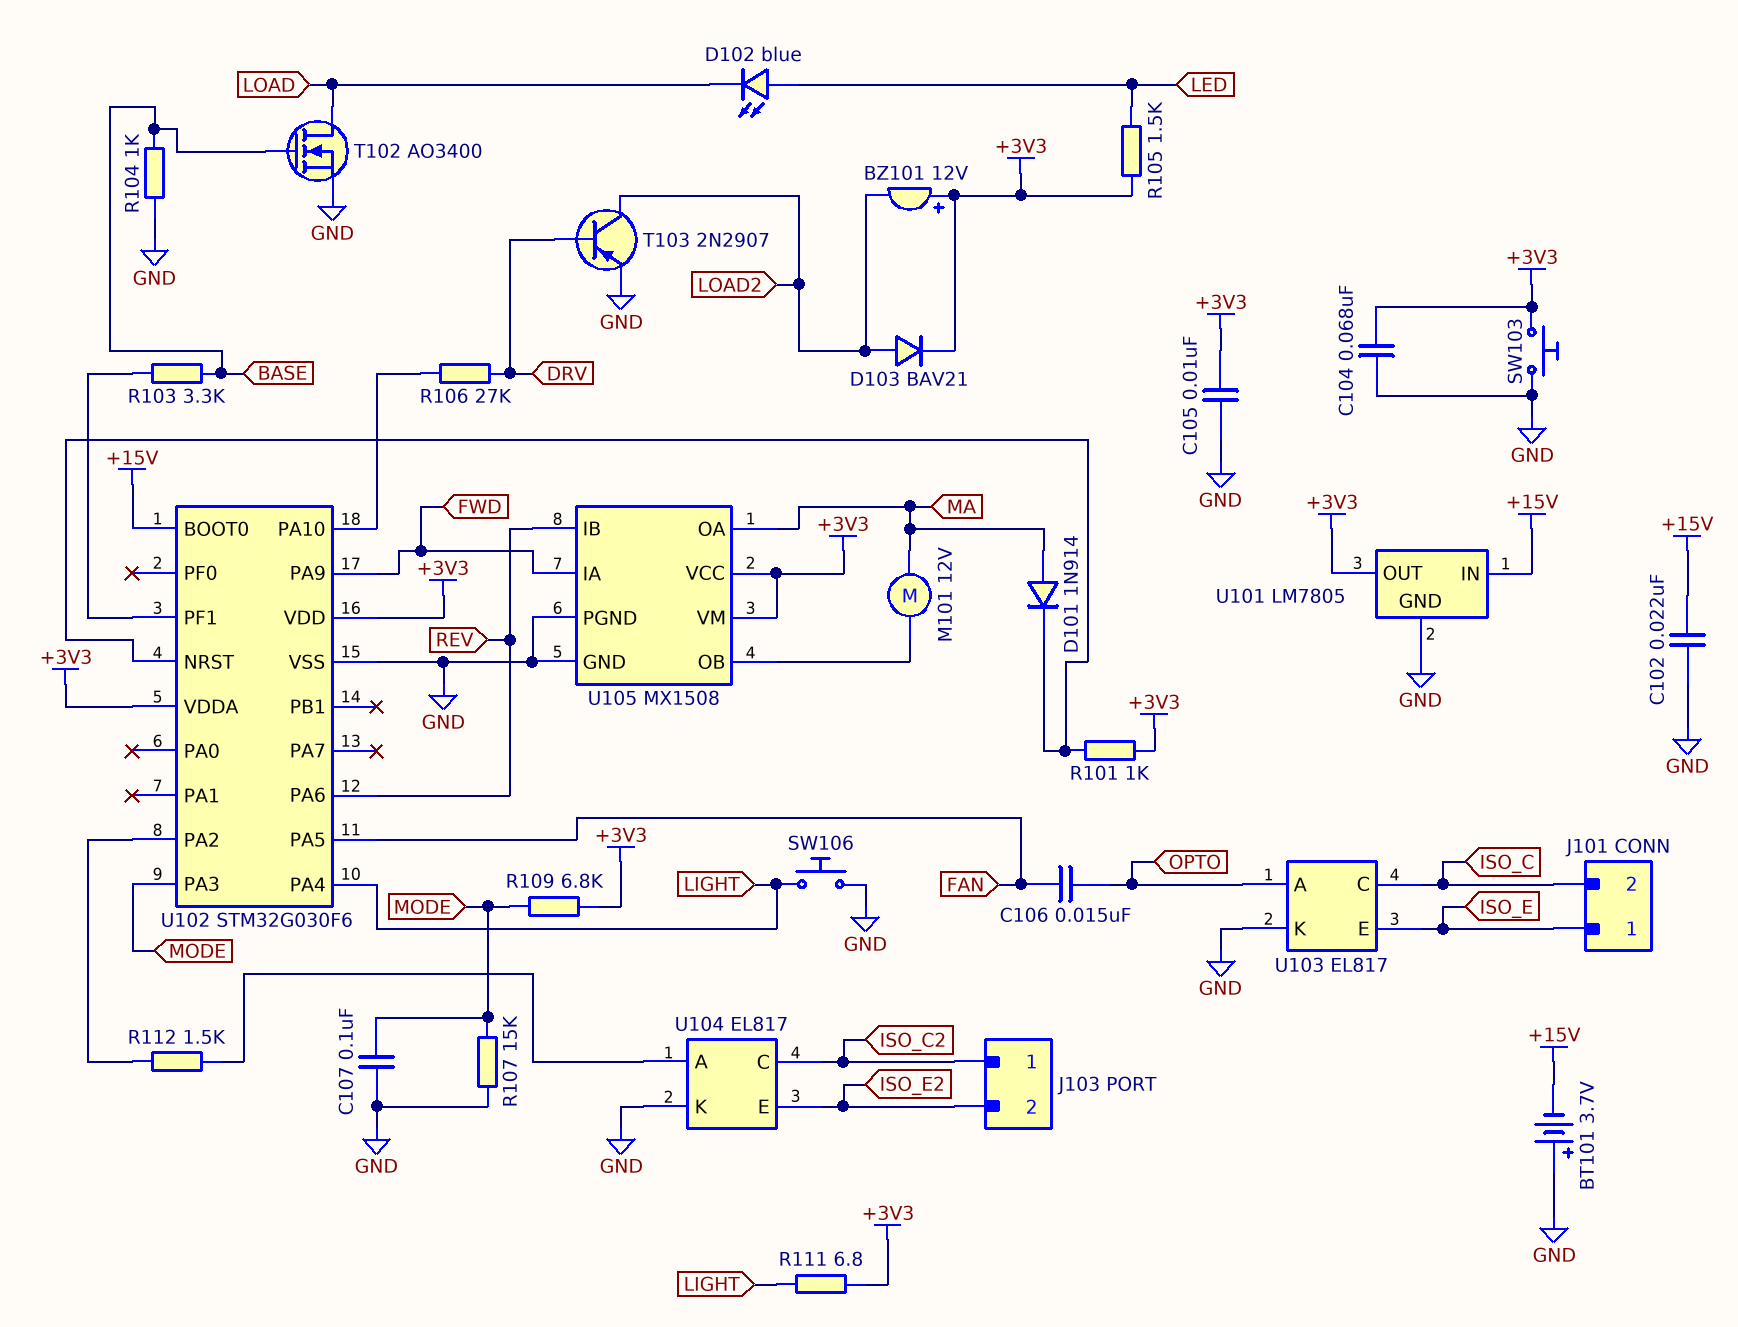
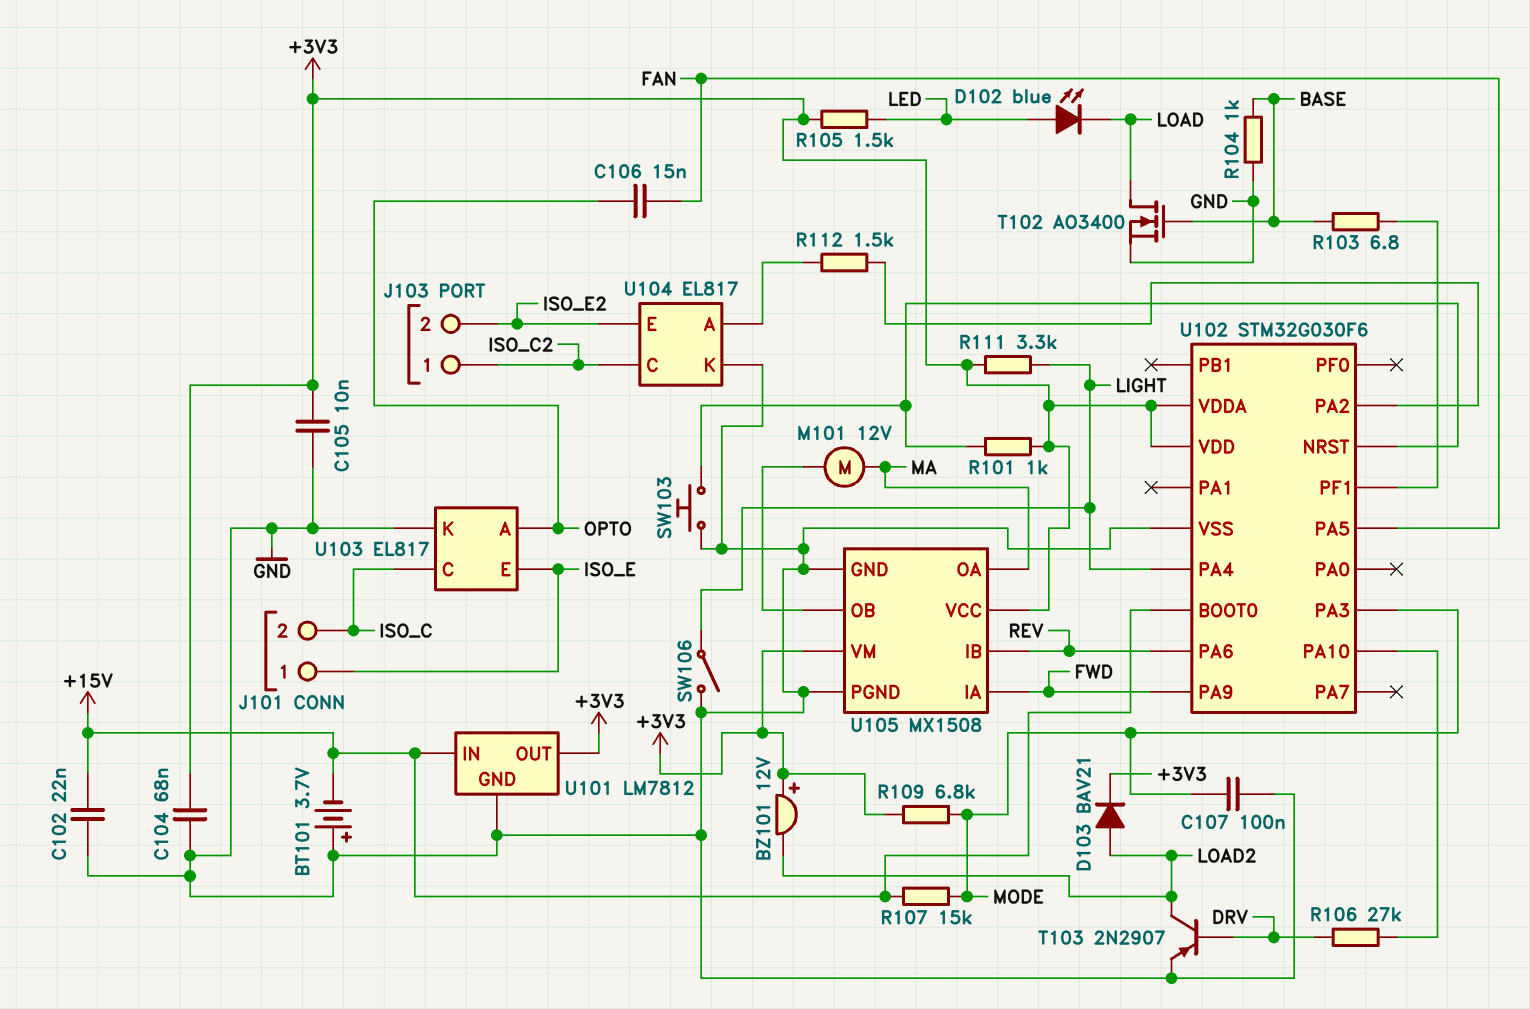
D101: diode 1N914 (A MA, K U102/NRST) -> none
R103: 3.3k (BASE, U102/PF1) -> 6.8 (BASE, U102/PF1)
R107: 15k (GND, MODE) -> 15k (+15V, MODE)
R111: 6.8 (+3V3, LIGHT) -> 3.3k (+3V3, LIGHT)
SW103: button (+3V3, GND) -> button (GND, U102/NRST)
SW106: button (GND, LIGHT) -> switch (GND, LIGHT)
U101: LM7805 -> LM7812

